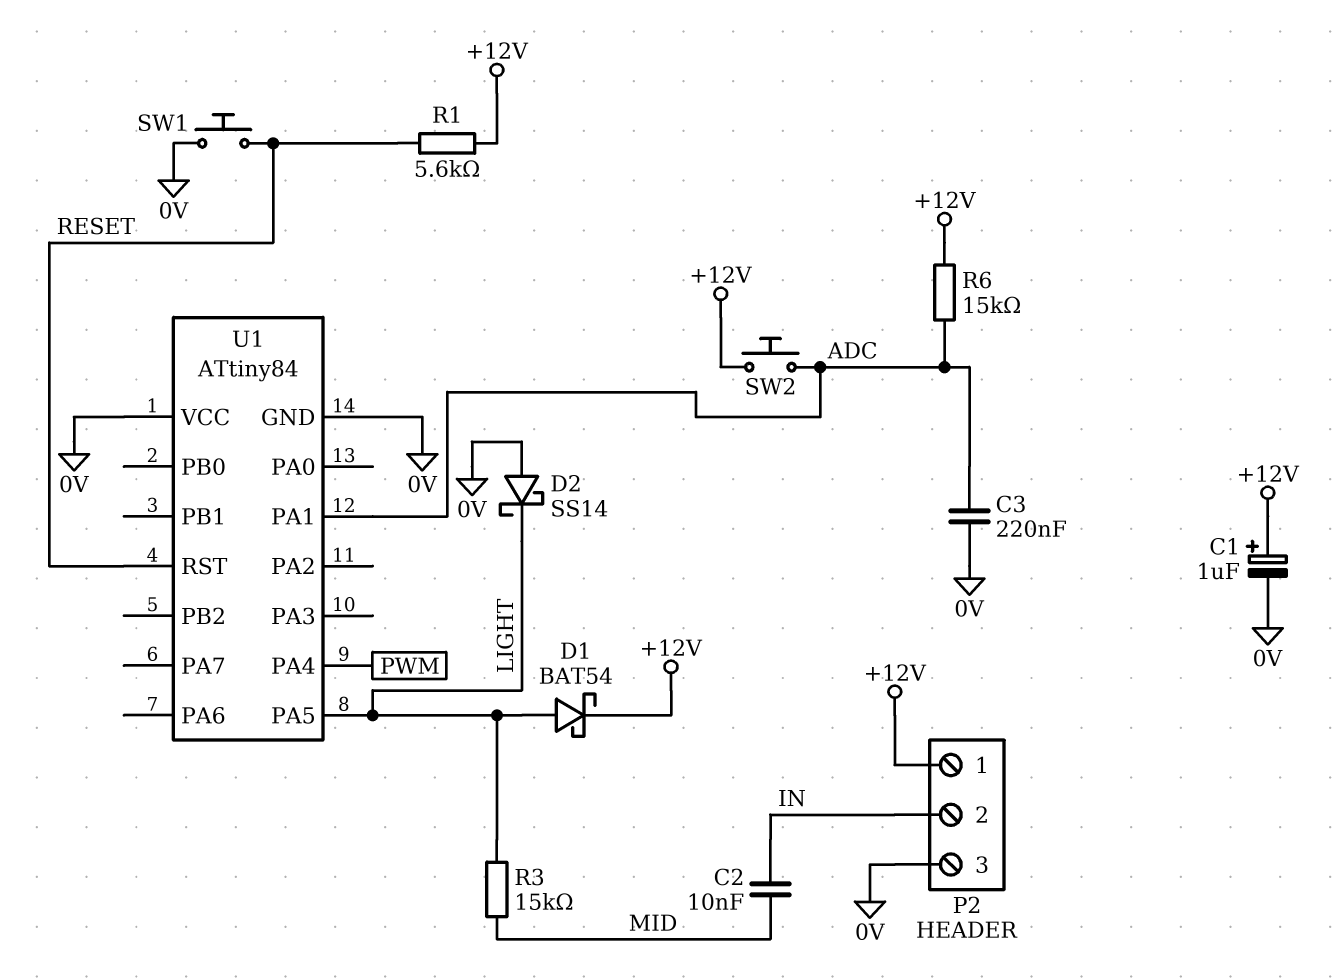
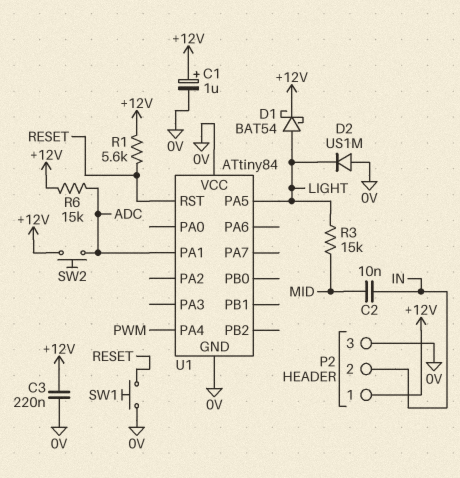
C3: 220nF (0V, ADC) -> 220nF (+12V, 0V)
D2: schottky SS14 (A 0V, K LIGHT) -> diode US1M (A 0V, K LIGHT)

